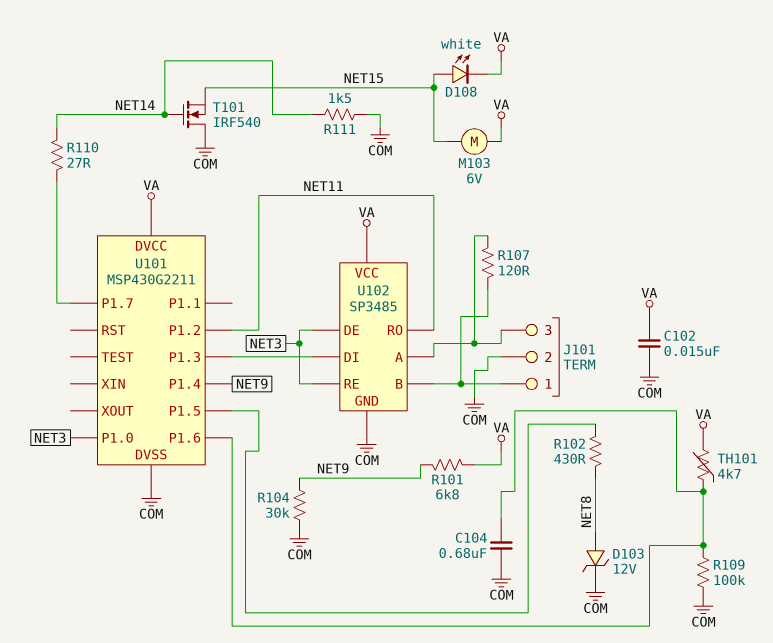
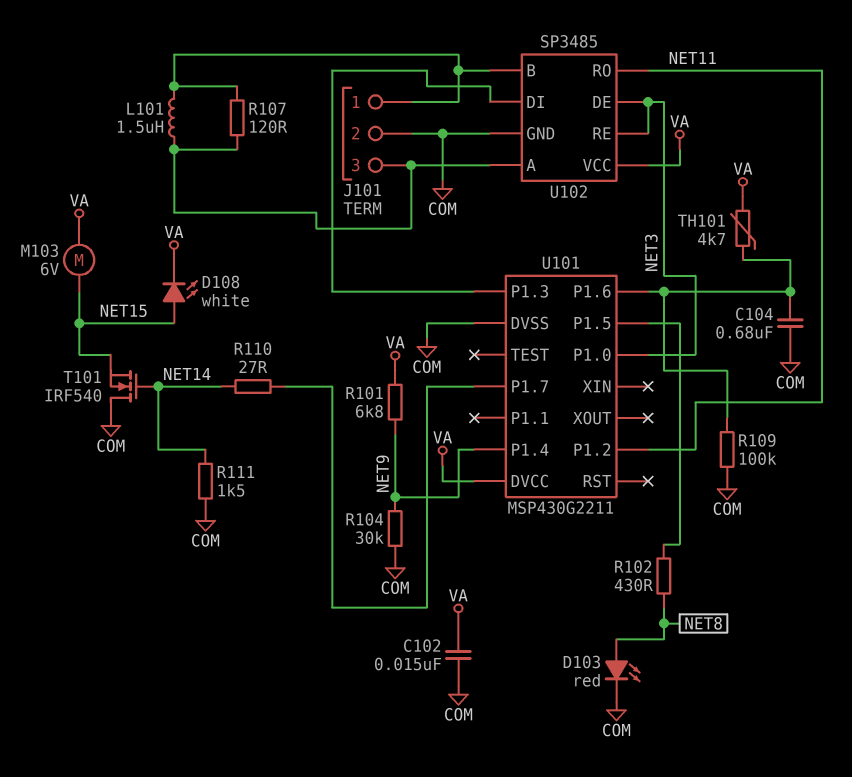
D103: zener 12V (A NET8, K COM) -> LED red (A NET8, K COM)
L101: none -> 1.5uH (J101/1, J101/3)

